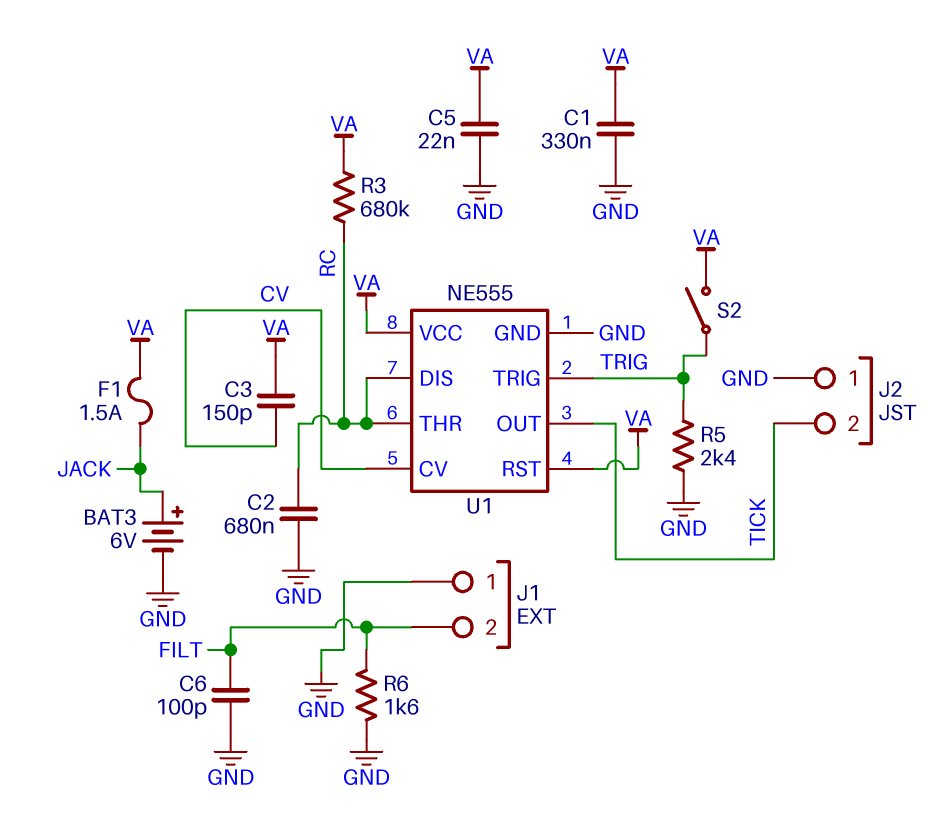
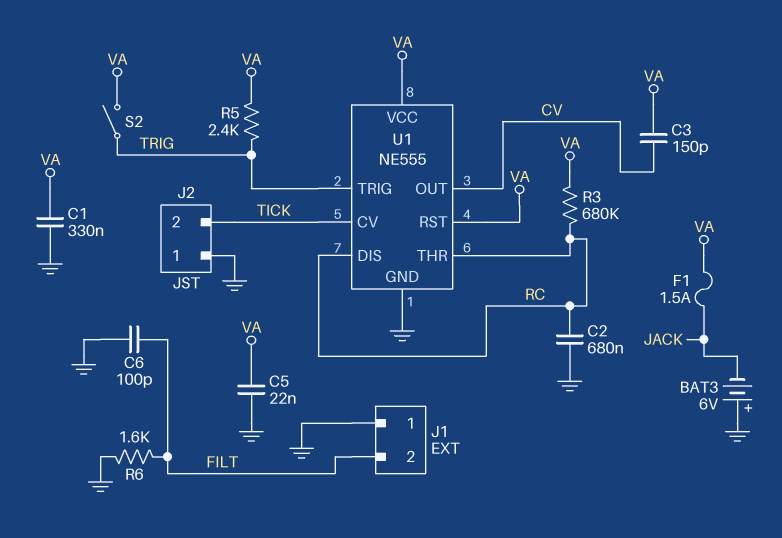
BAT3: 6V (plus JACK, minus GND) -> 6V (plus GND, minus JACK)
R5: 2.4k (GND, TRIG) -> 2.4k (TRIG, VA)
U1 pin CV: CV -> TICK
U1 pin OUT: TICK -> CV

